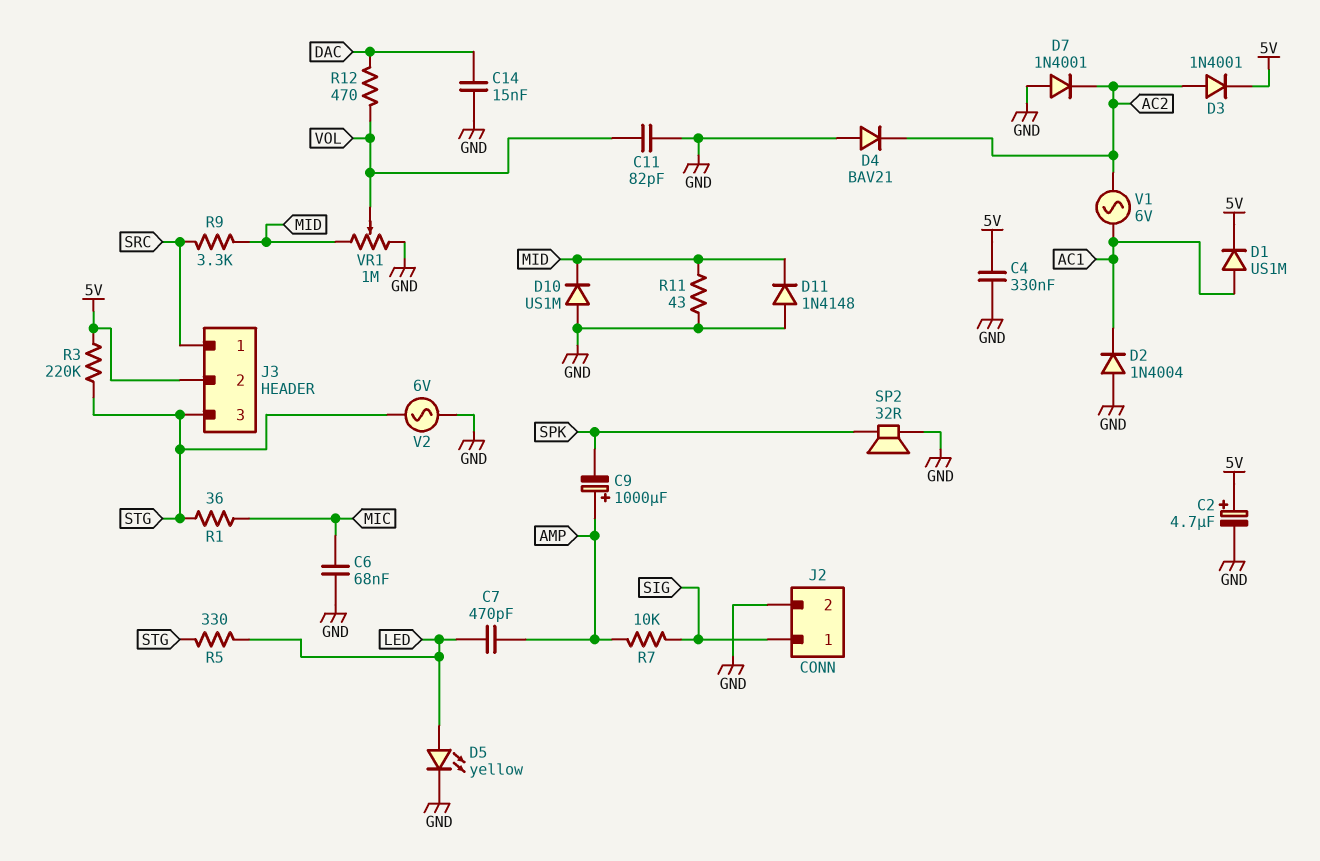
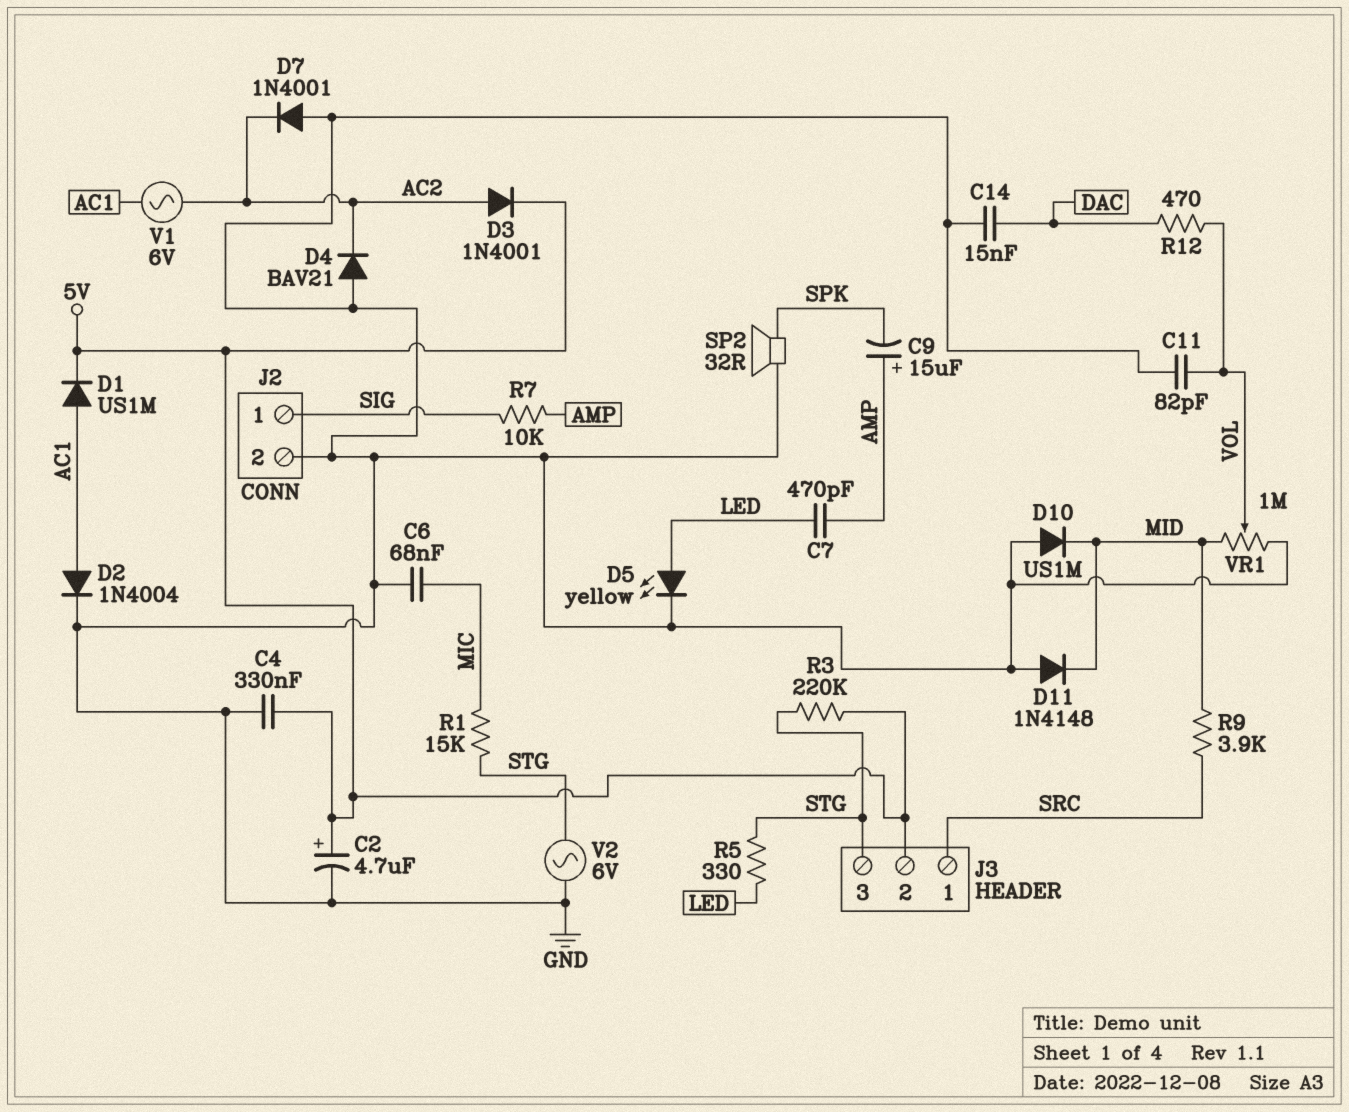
C9: 1000uF (plus AMP, minus SPK) -> 15uF (plus AMP, minus SPK)
D2: diode 1N4004 (A GND, K AC1) -> diode 1N4004 (A AC1, K GND)
R1: 36 (MIC, STG) -> 15k (MIC, STG)
R9: 3.3k (MID, SRC) -> 3.9k (MID, SRC)
R11: 43 (GND, MID) -> none

